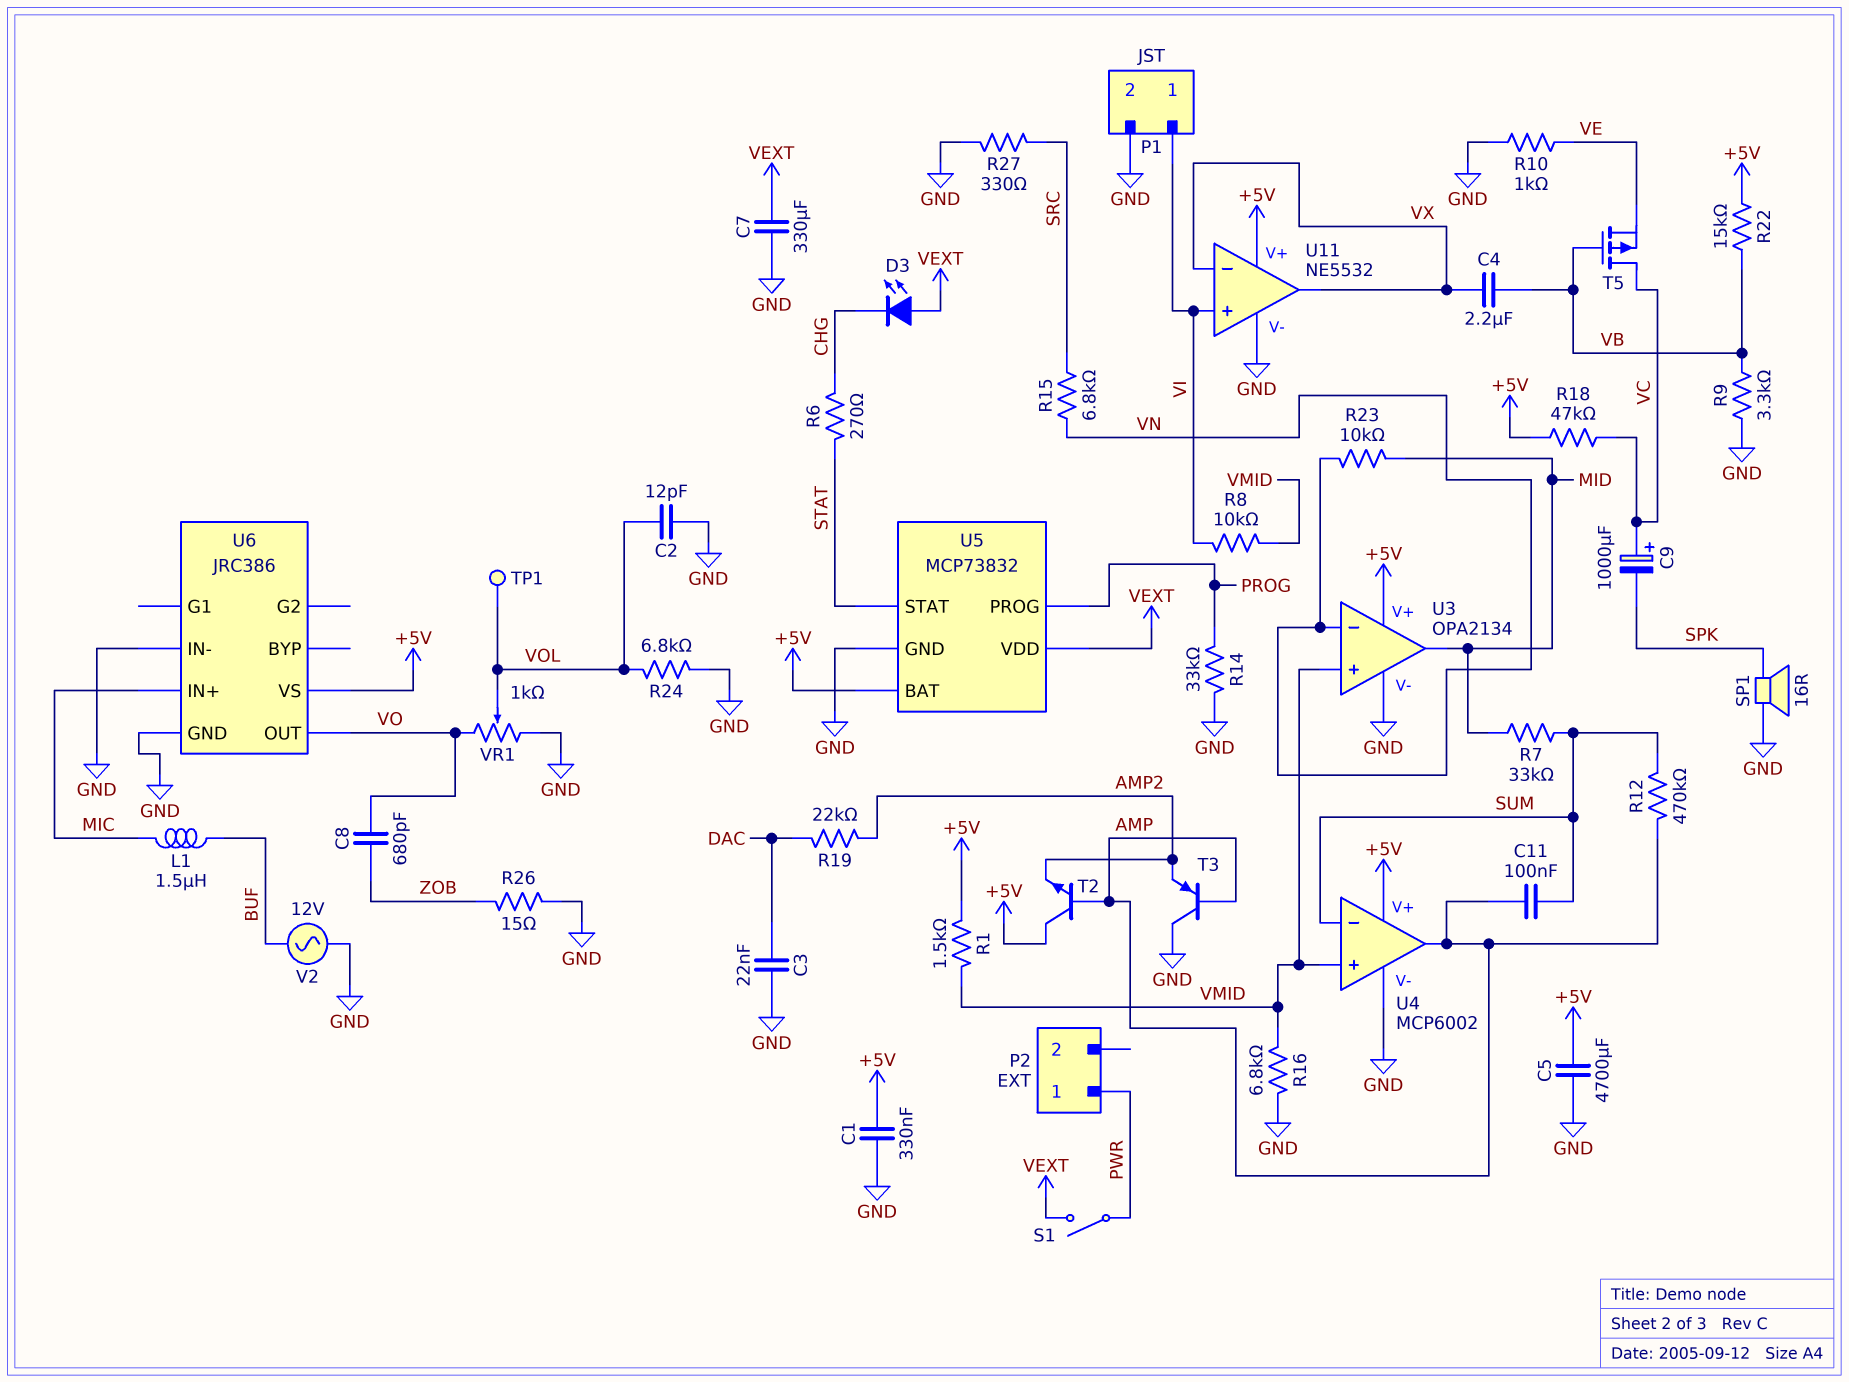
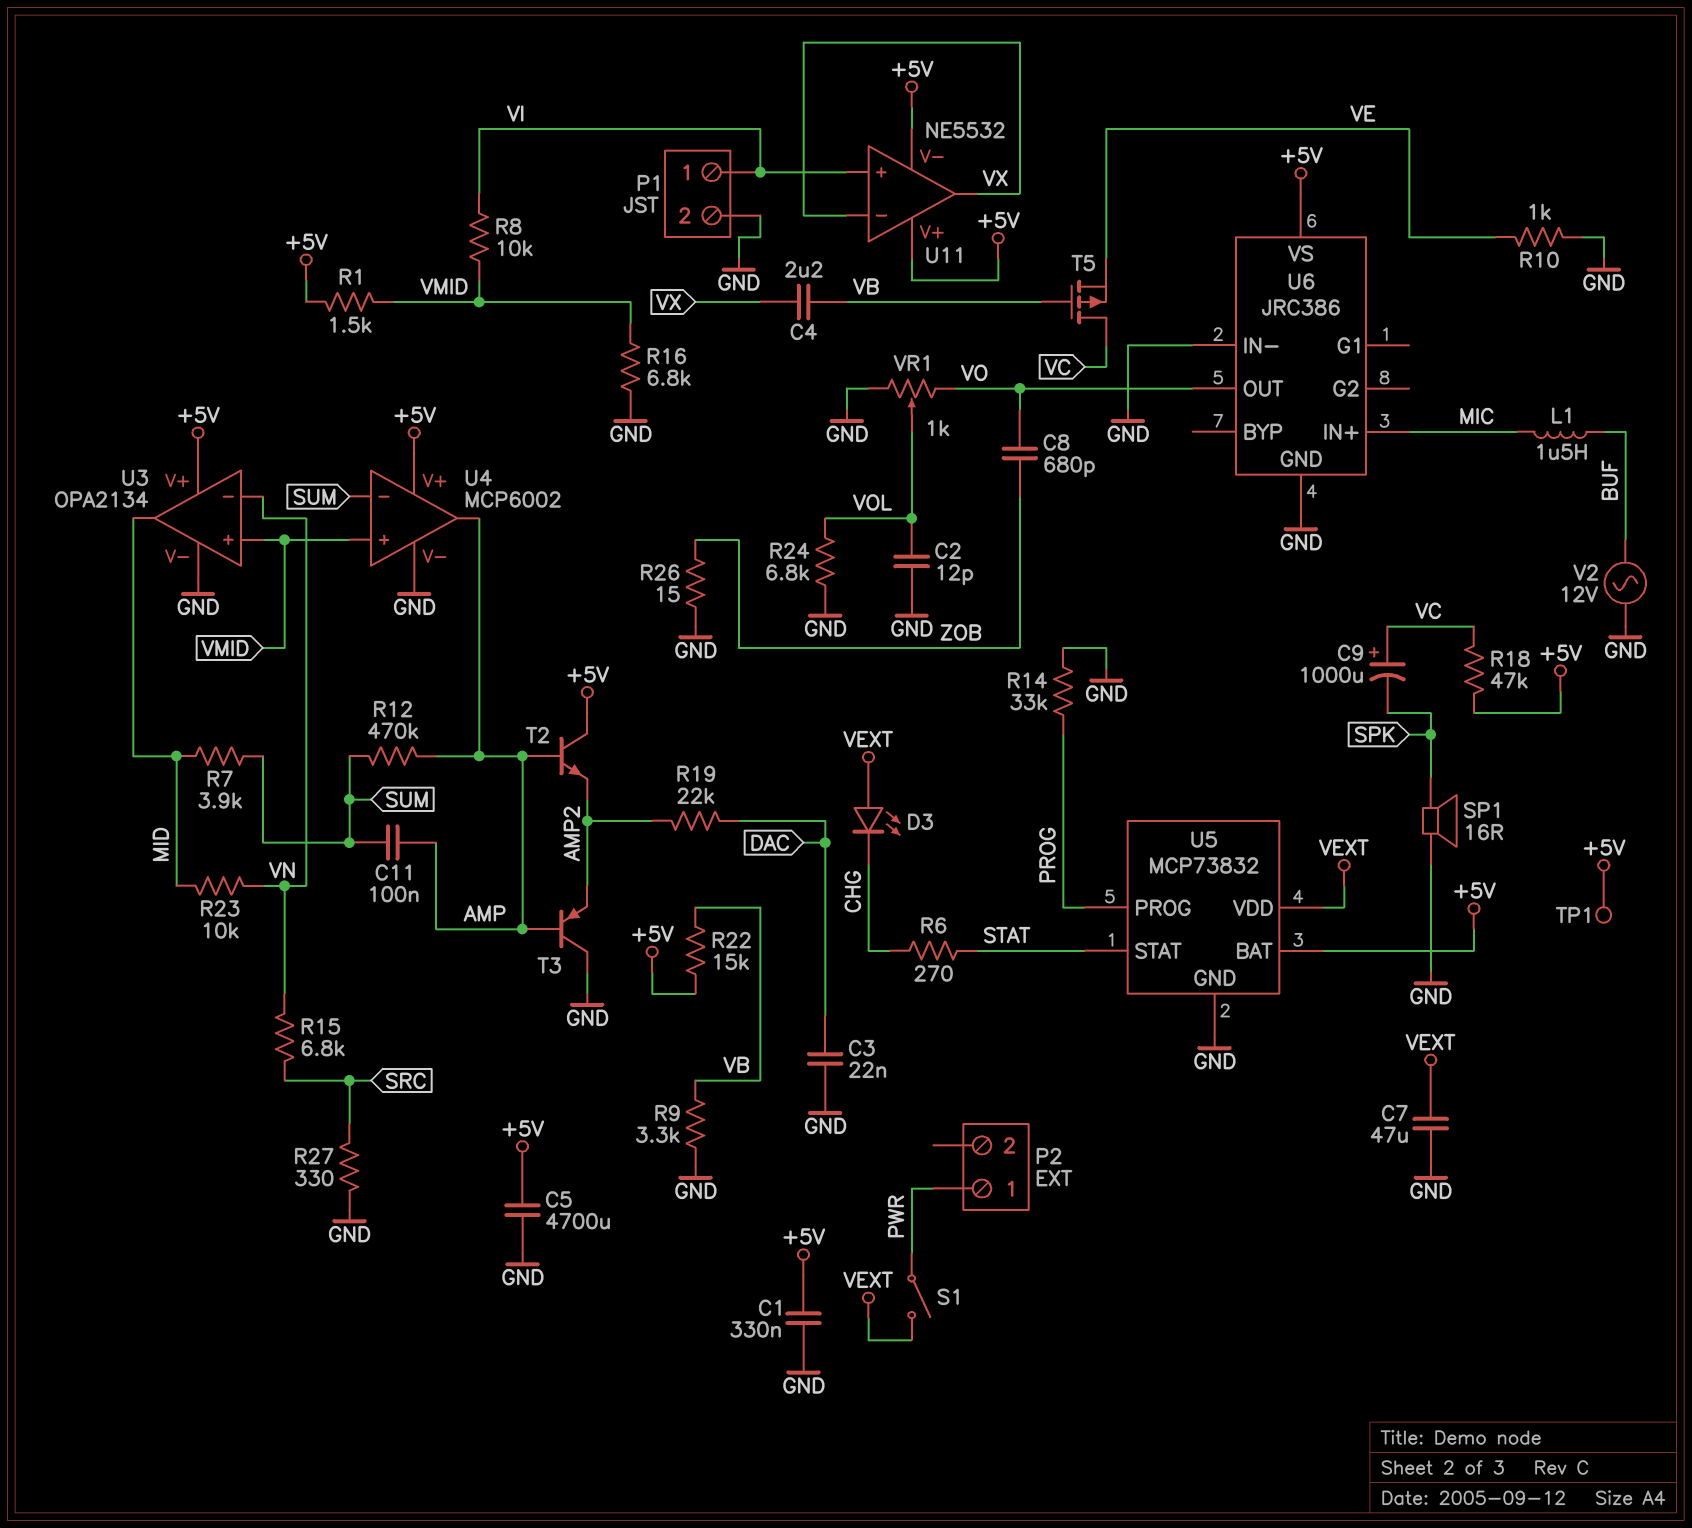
C7: 330uF (GND, VEXT) -> 47uF (GND, VEXT)
R7: 33k (MID, SUM) -> 3.9k (MID, SUM)
TP1: test point (VOL) -> test point (+5V)
U11 pin V-: GND -> +5V

